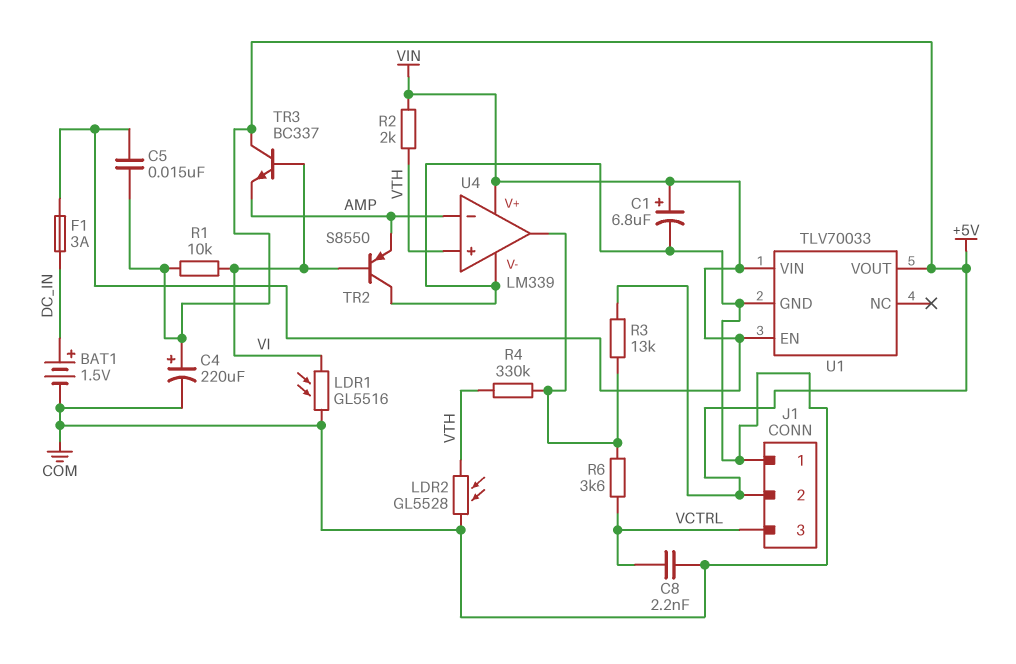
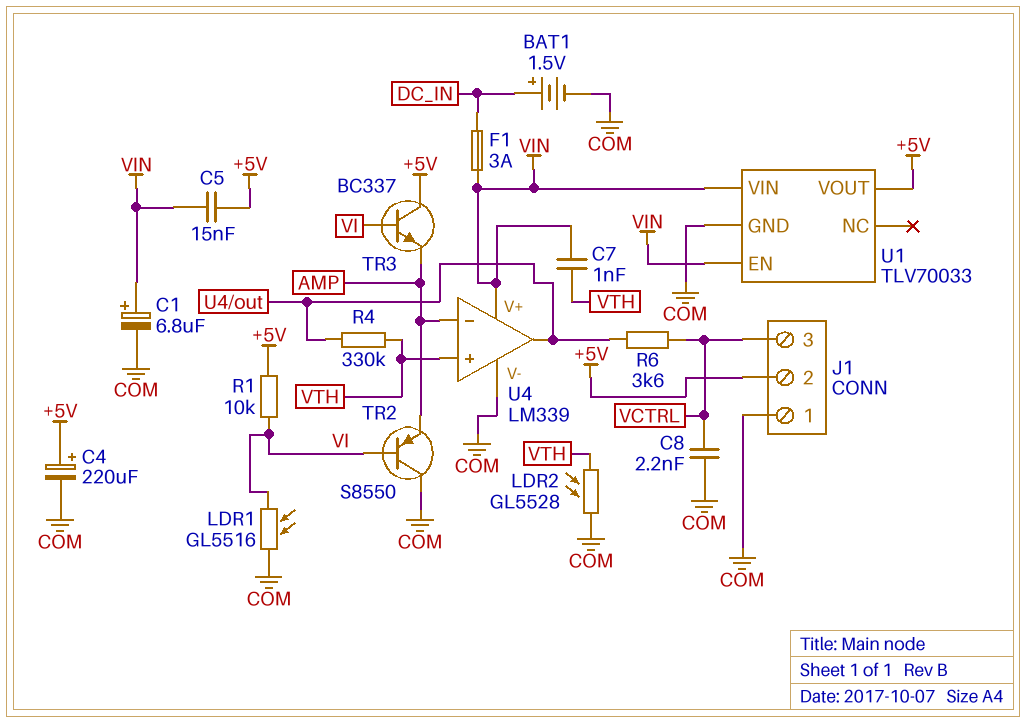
C7: none -> 1nF (VIN, VTH)
R2: 2k (VIN, VTH) -> none
R3: 13k (+5V, U4/out) -> none

